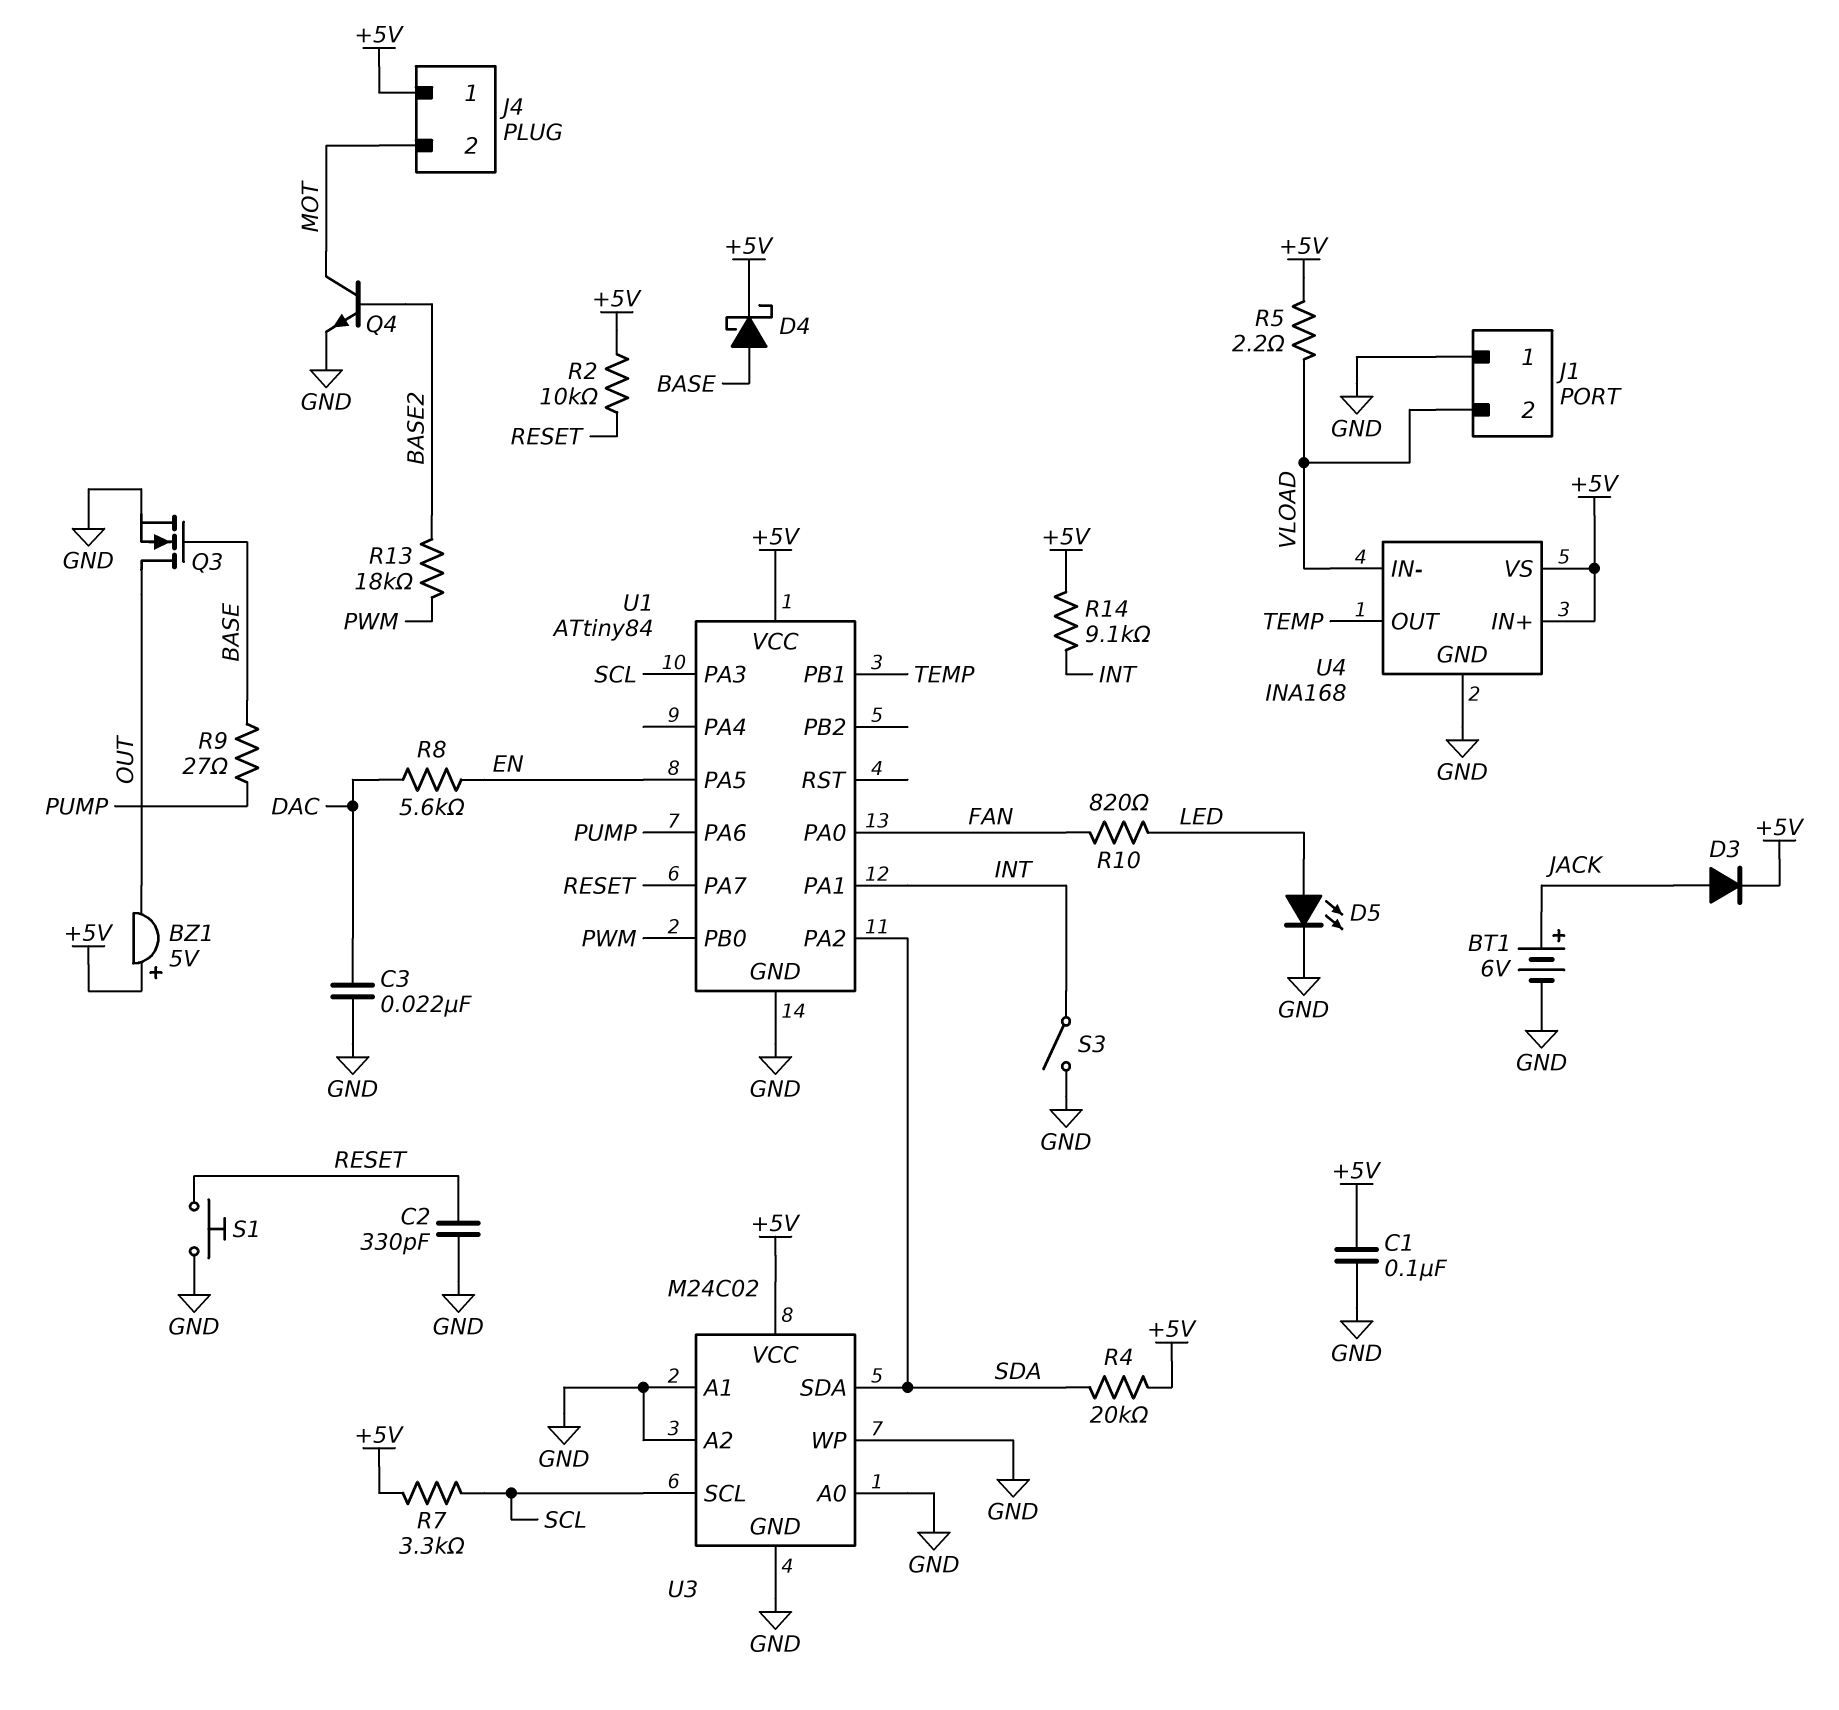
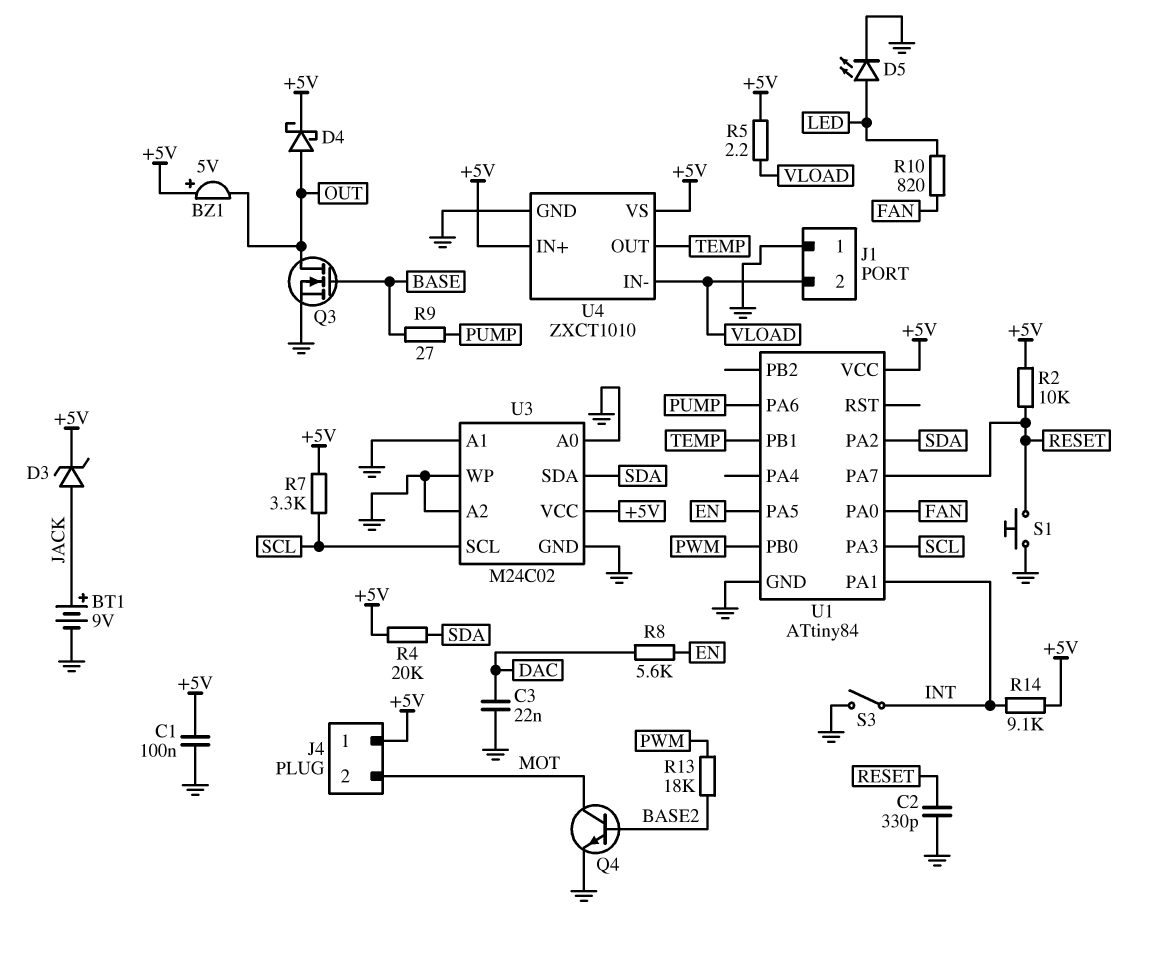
BT1: 6V (plus JACK, minus GND) -> 9V (plus JACK, minus GND)
D3: diode (A JACK, K +5V) -> zener (A JACK, K +5V)
D4: schottky (A BASE, K +5V) -> schottky (A OUT, K +5V)
U4: INA168 -> ZXCT1010

